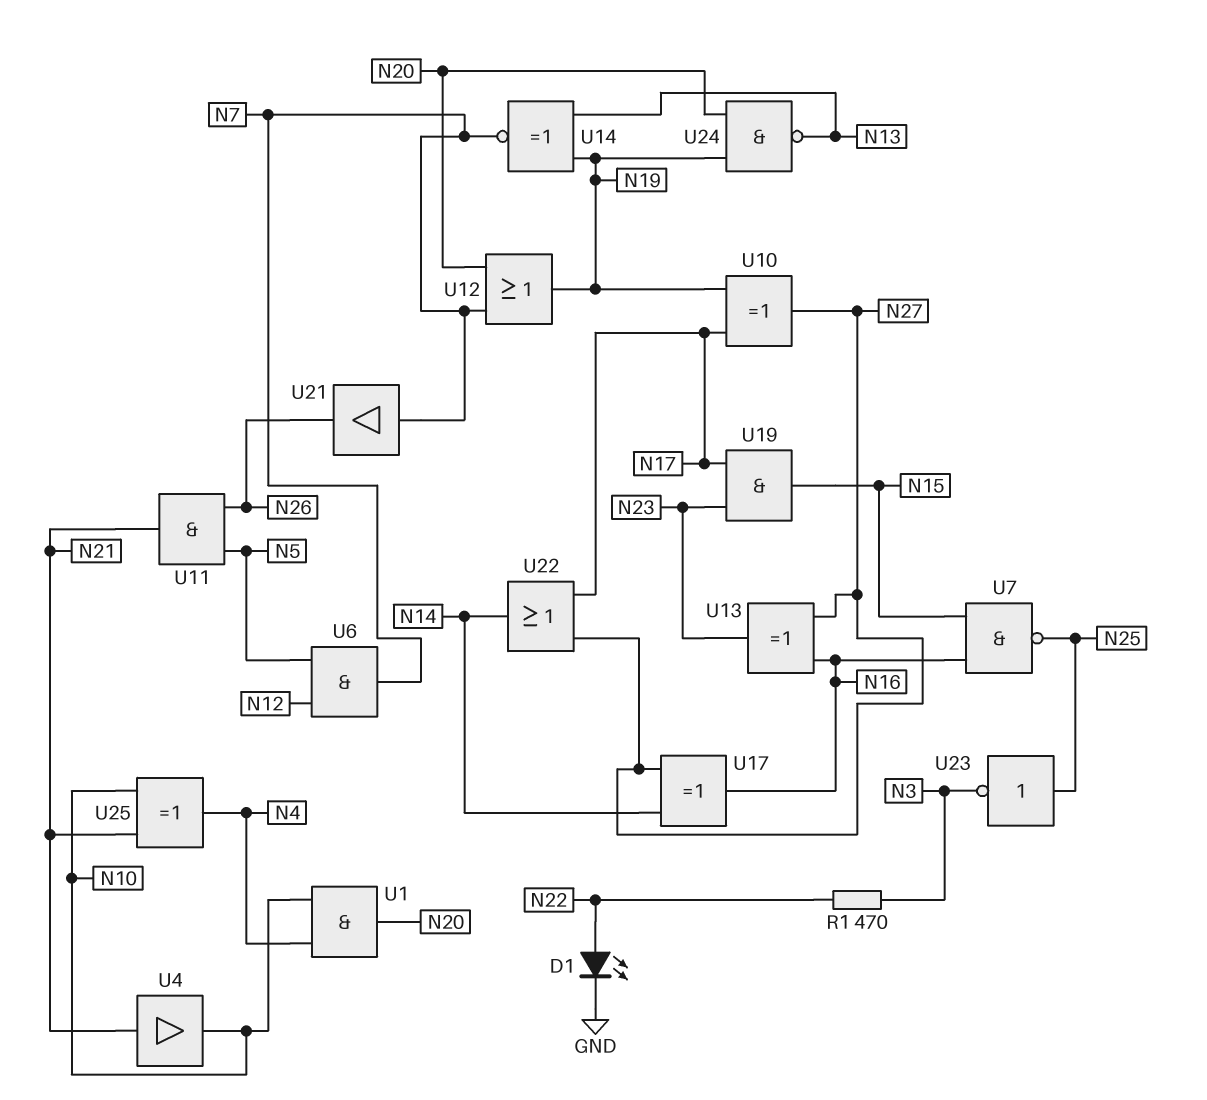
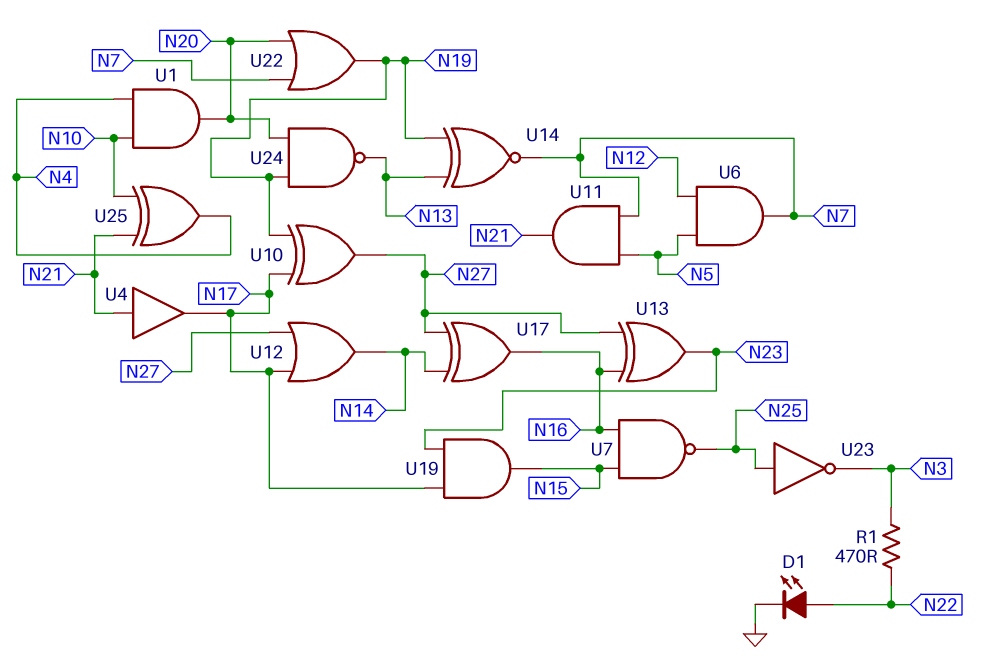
U4: buffer (in N21, out N10) -> buffer (in N21, out N17)
U11: AND (in N5, in N26, out N21) -> AND (in N5, in N7, out N21)
U12: OR (in N7, in N20, out N19) -> OR (in N17, in N27, out N14)
U21: buffer (in N7, out N26) -> none
U22: OR (in N17, in N27, out N14) -> OR (in N7, in N20, out N19)

